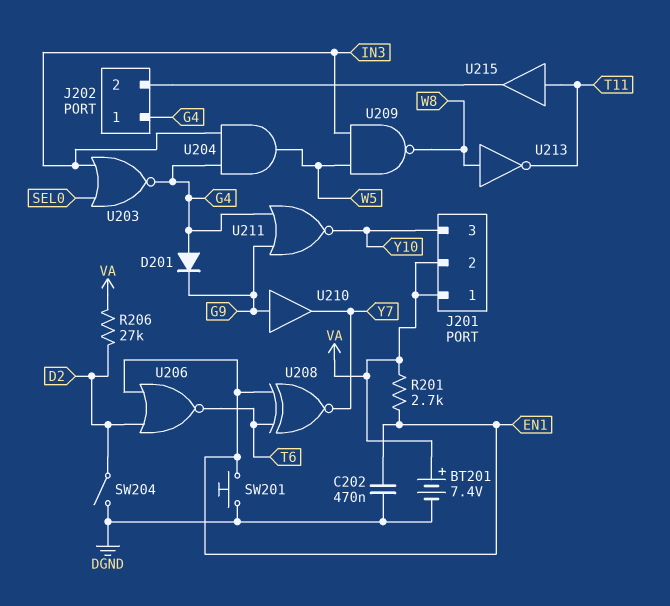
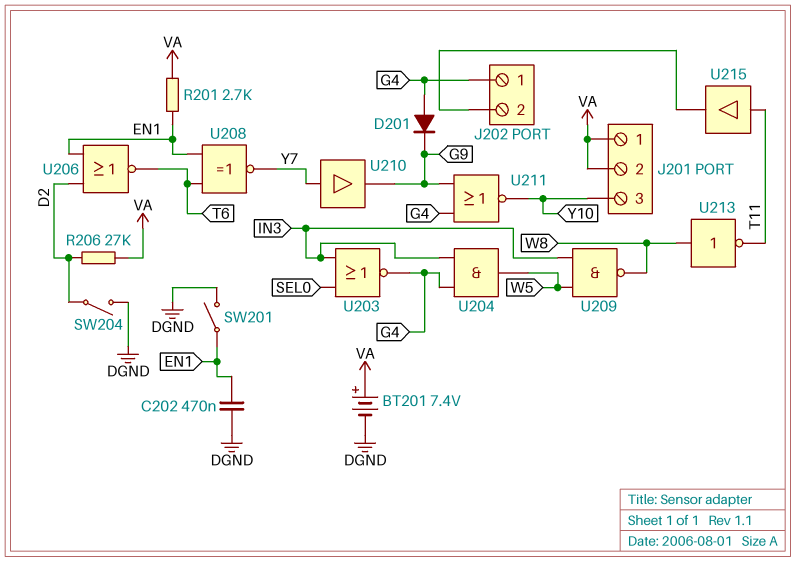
SW201: button (DGND, EN1) -> switch (DGND, EN1)
U210: buffer (in G9, out Y7) -> buffer (in Y7, out G9)

